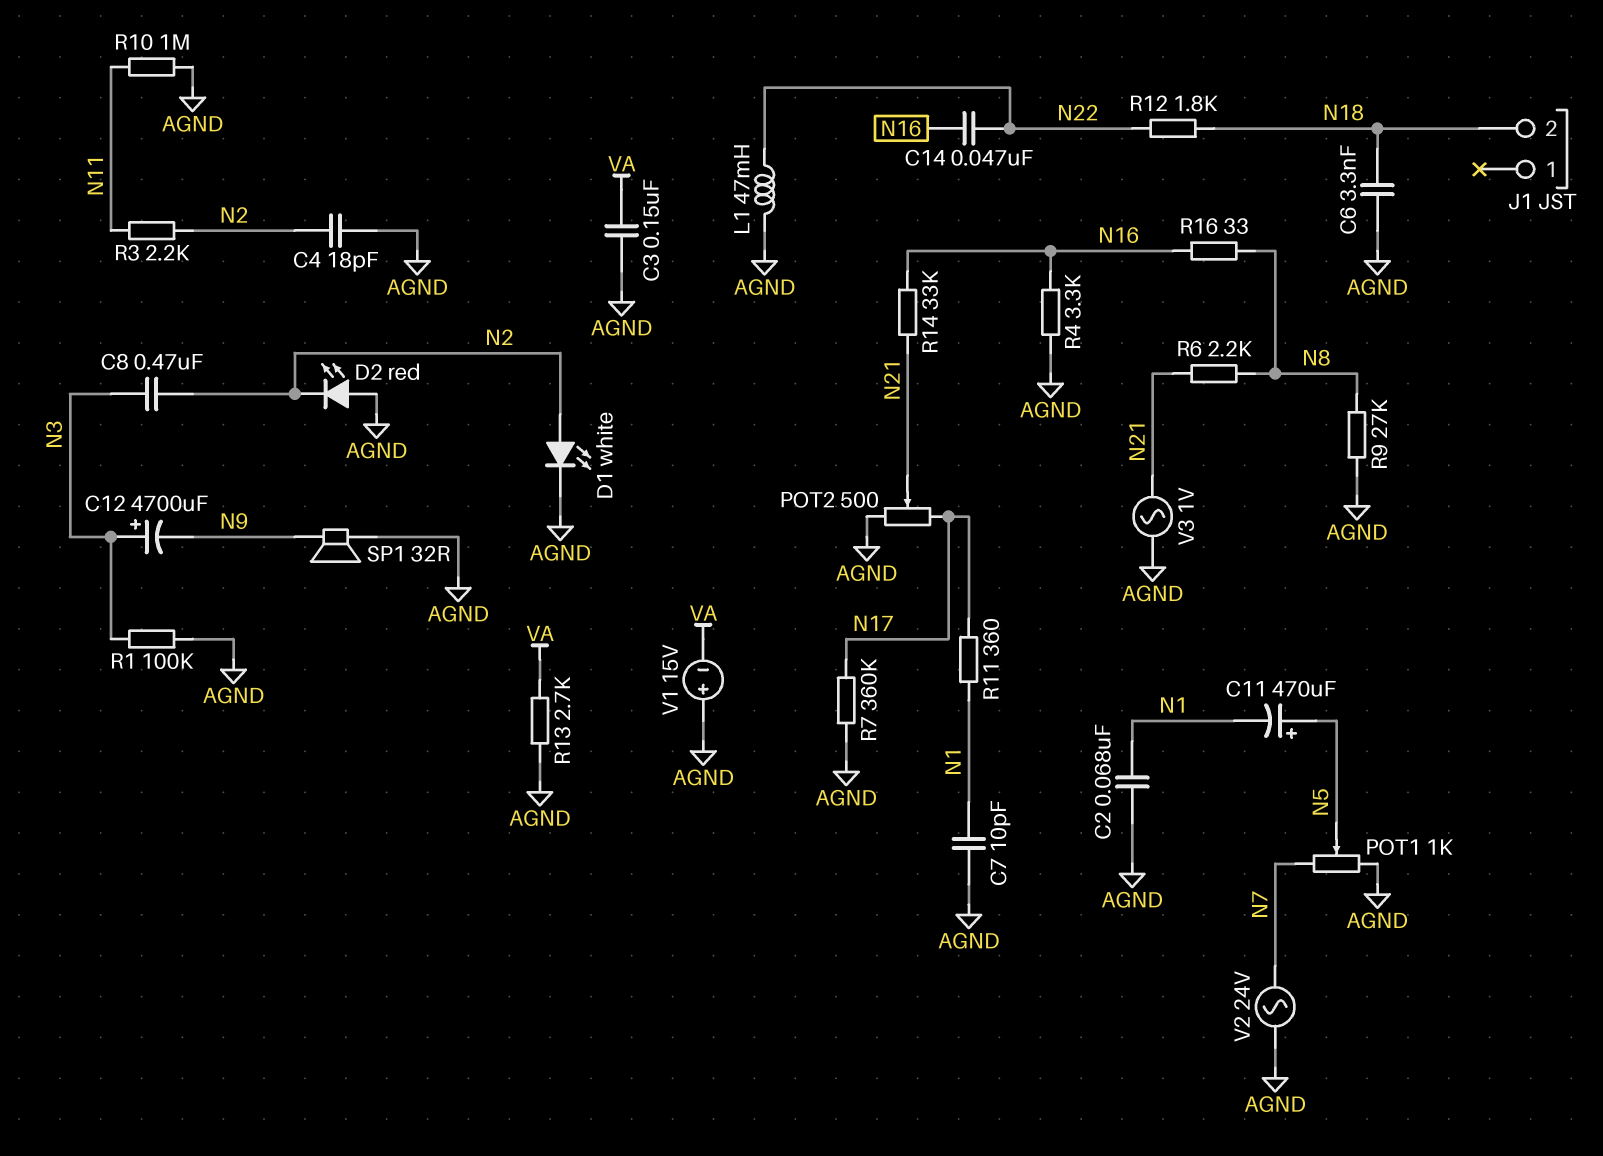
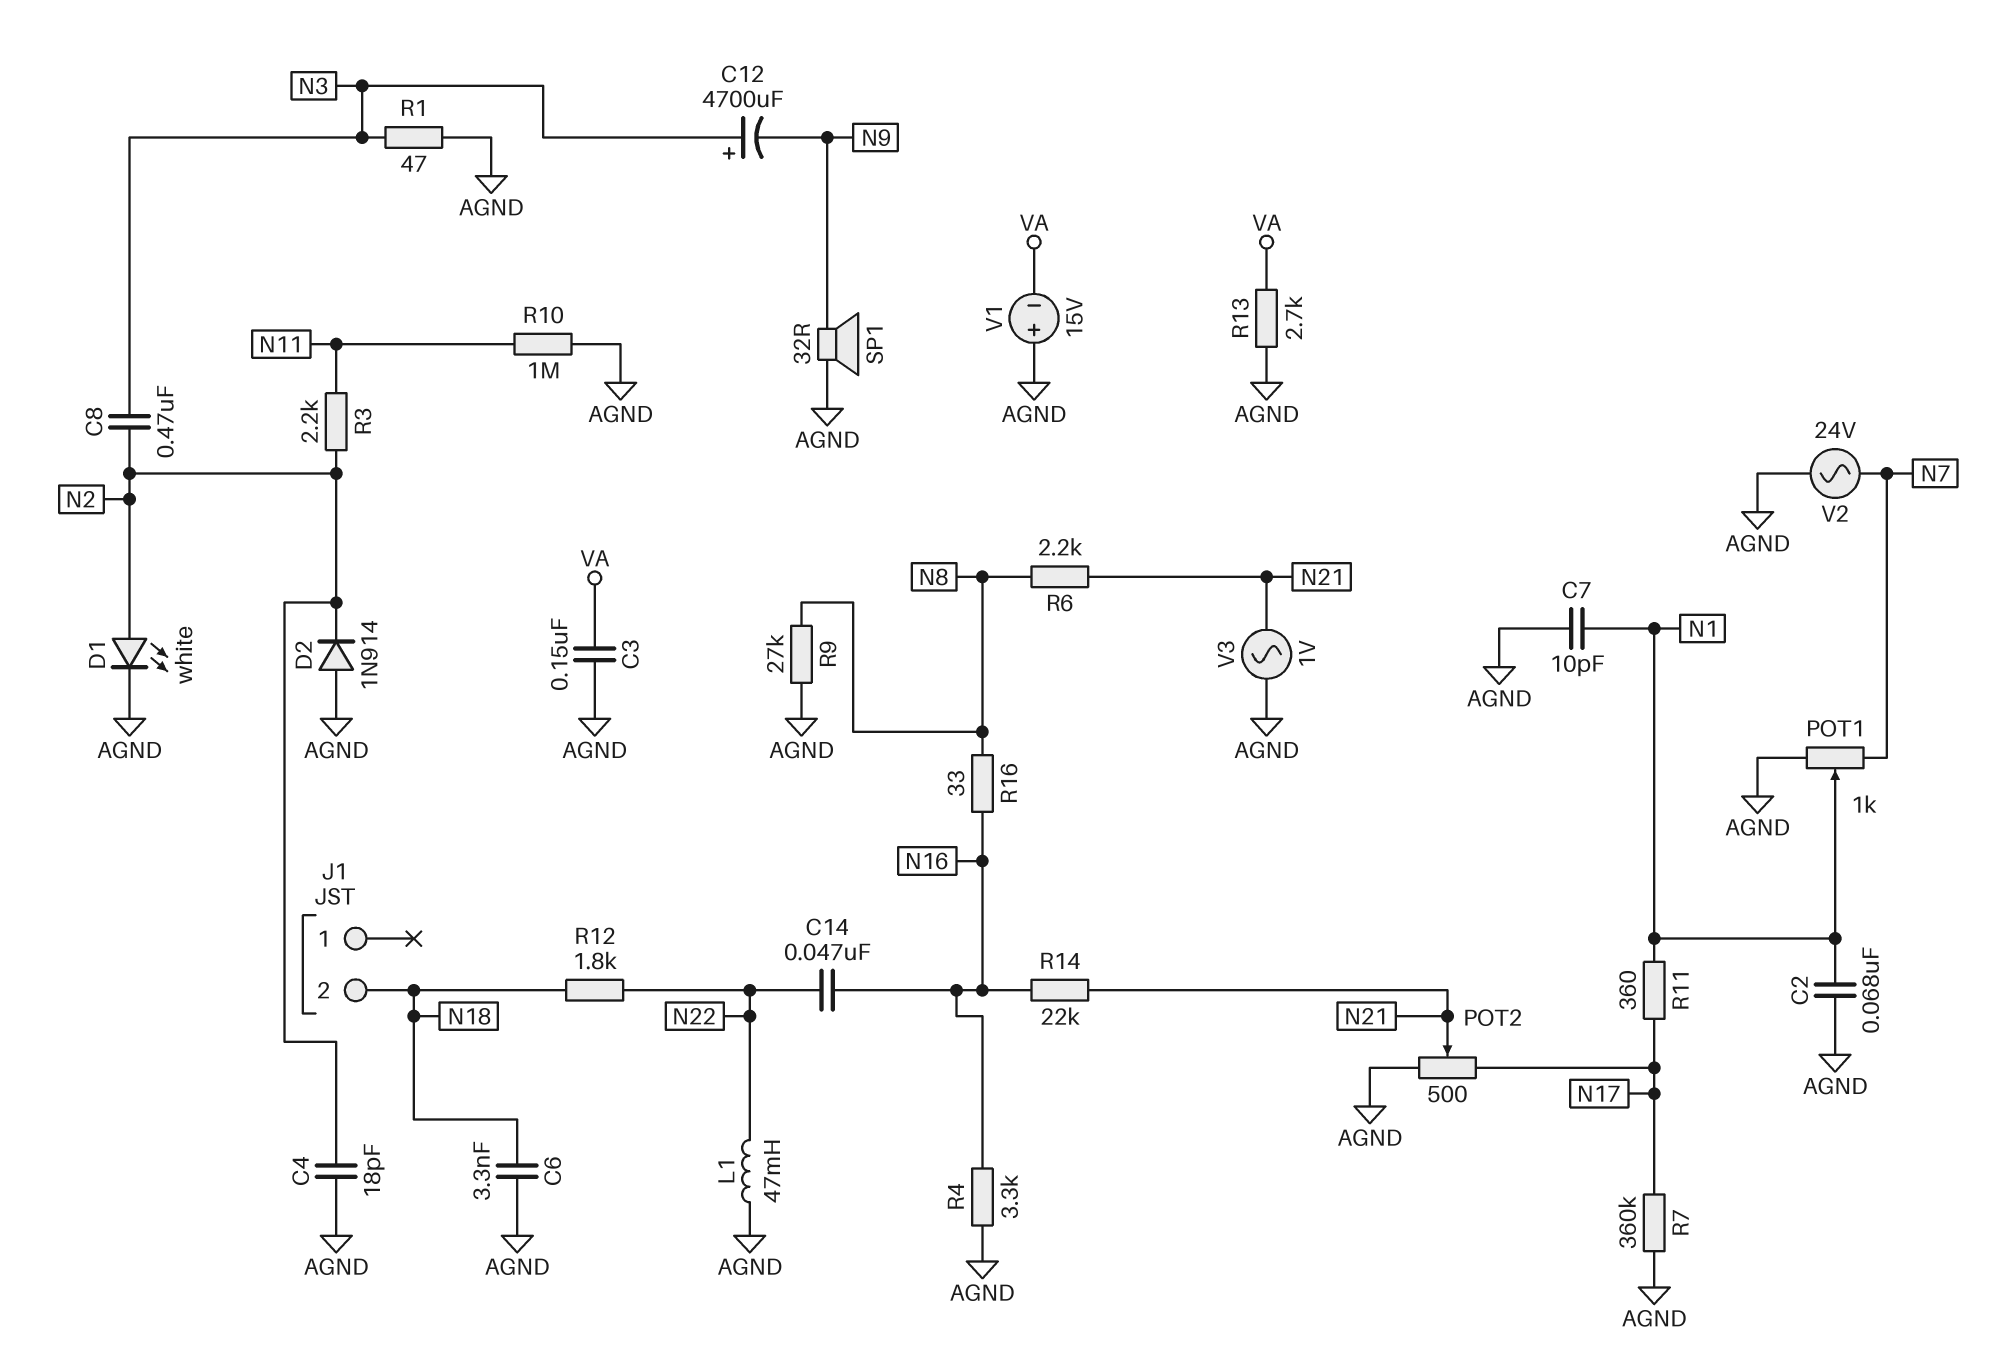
C11: 470uF (plus N5, minus N1) -> none
D2: LED red (A AGND, K N2) -> diode 1N914 (A AGND, K N2)
POT1: 1k (AGND, N7, wiper N5) -> 1k (AGND, N7, wiper N1)
R1: 100k (AGND, N3) -> 47 (AGND, N3)
R14: 33k (N16, N21) -> 22k (N16, N21)

